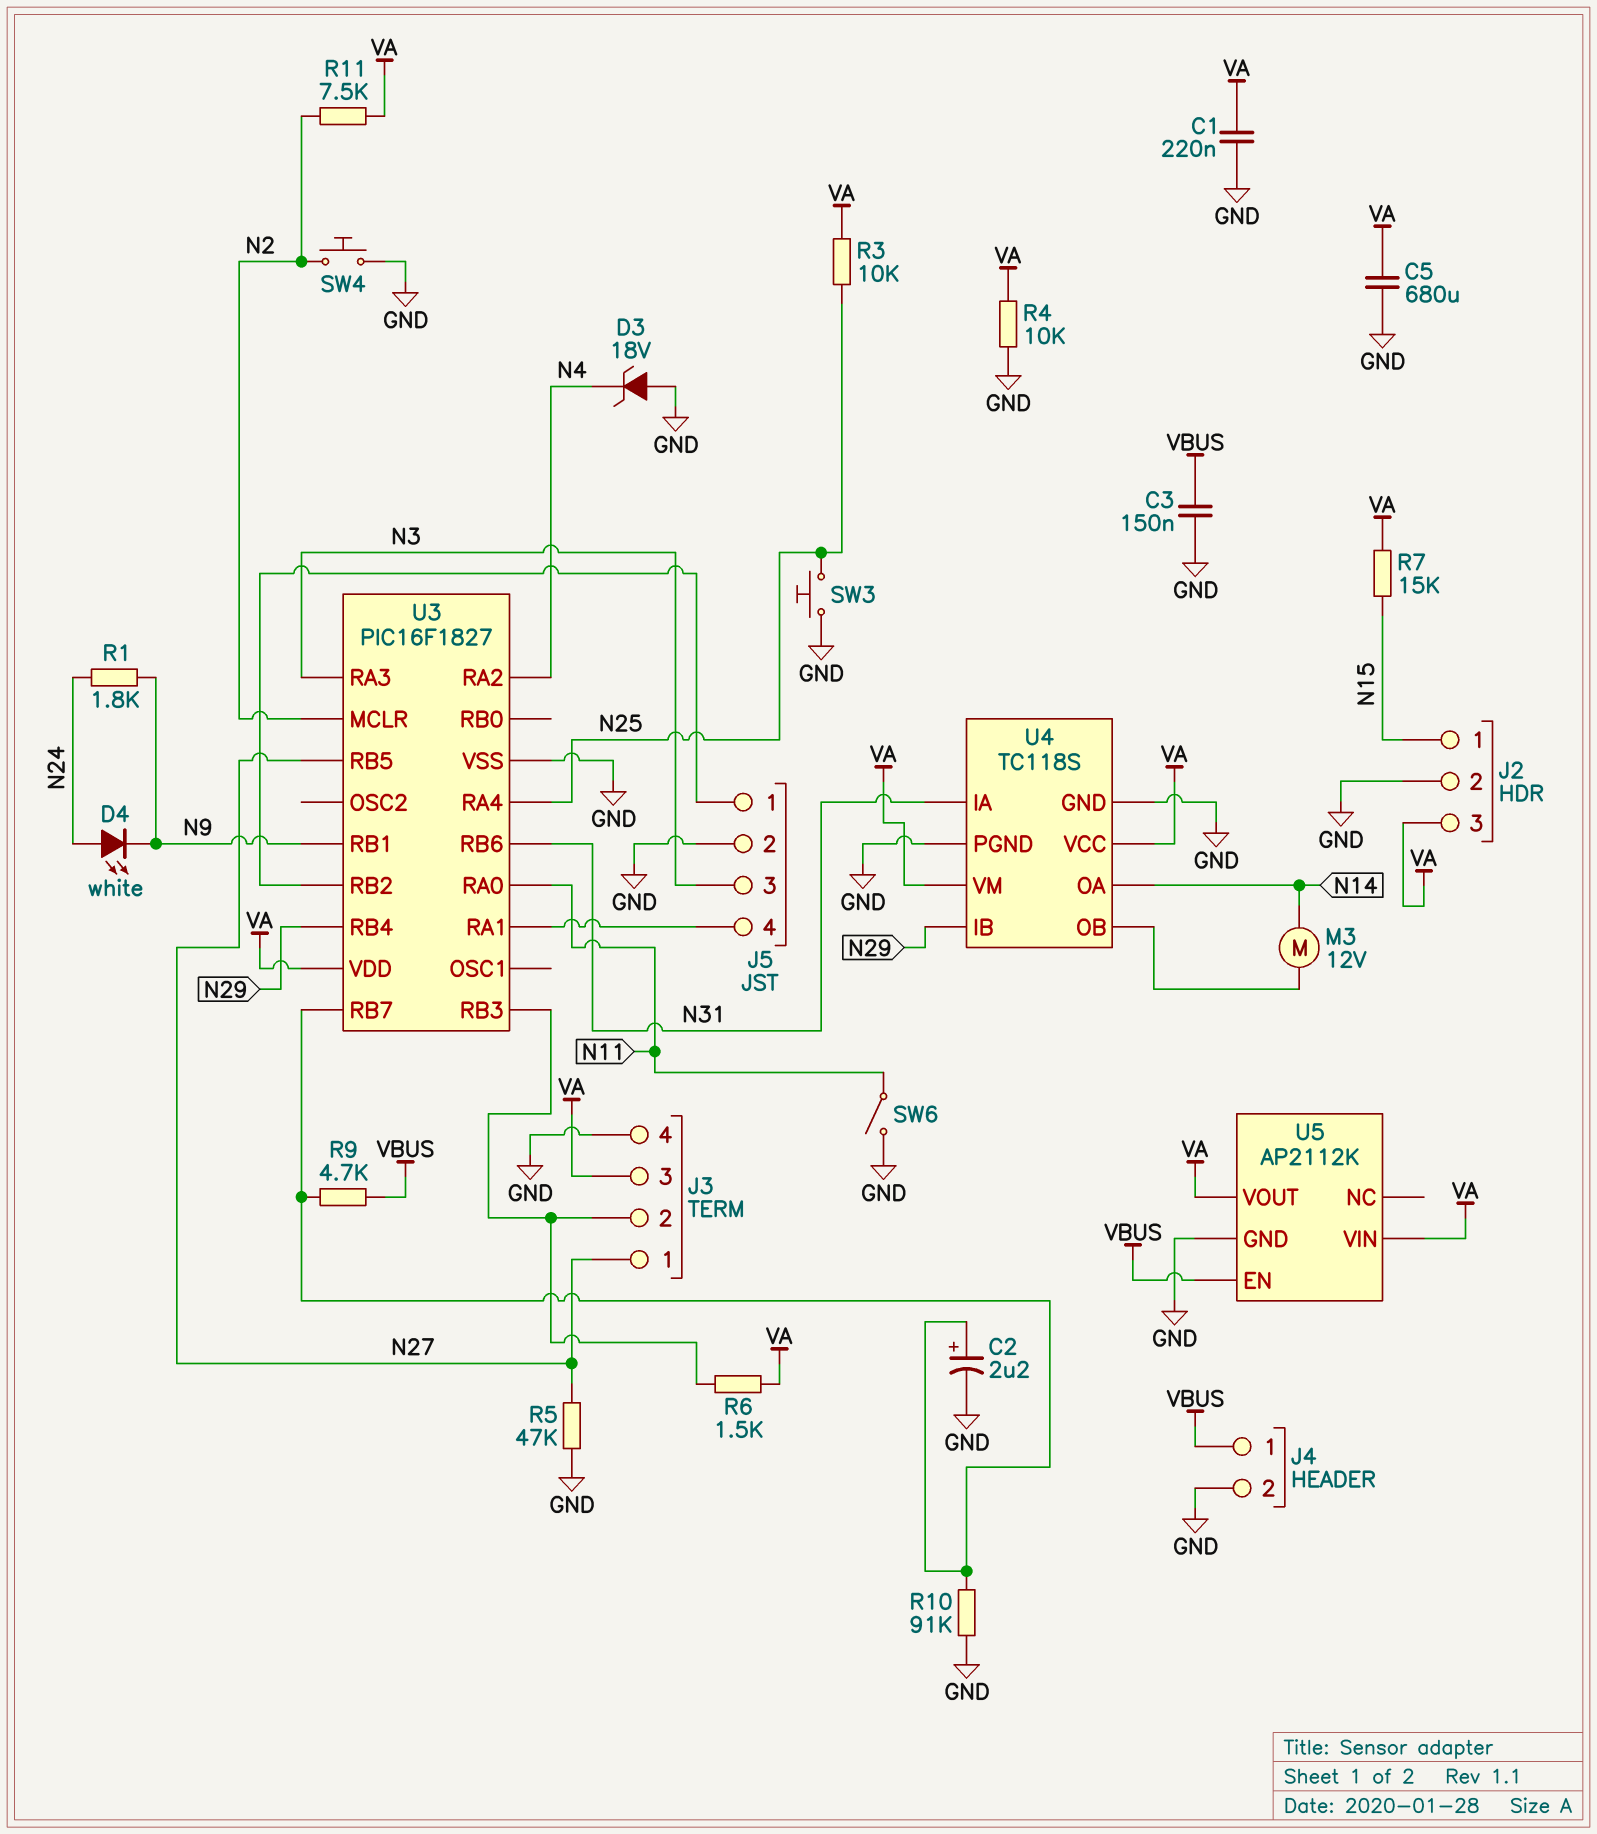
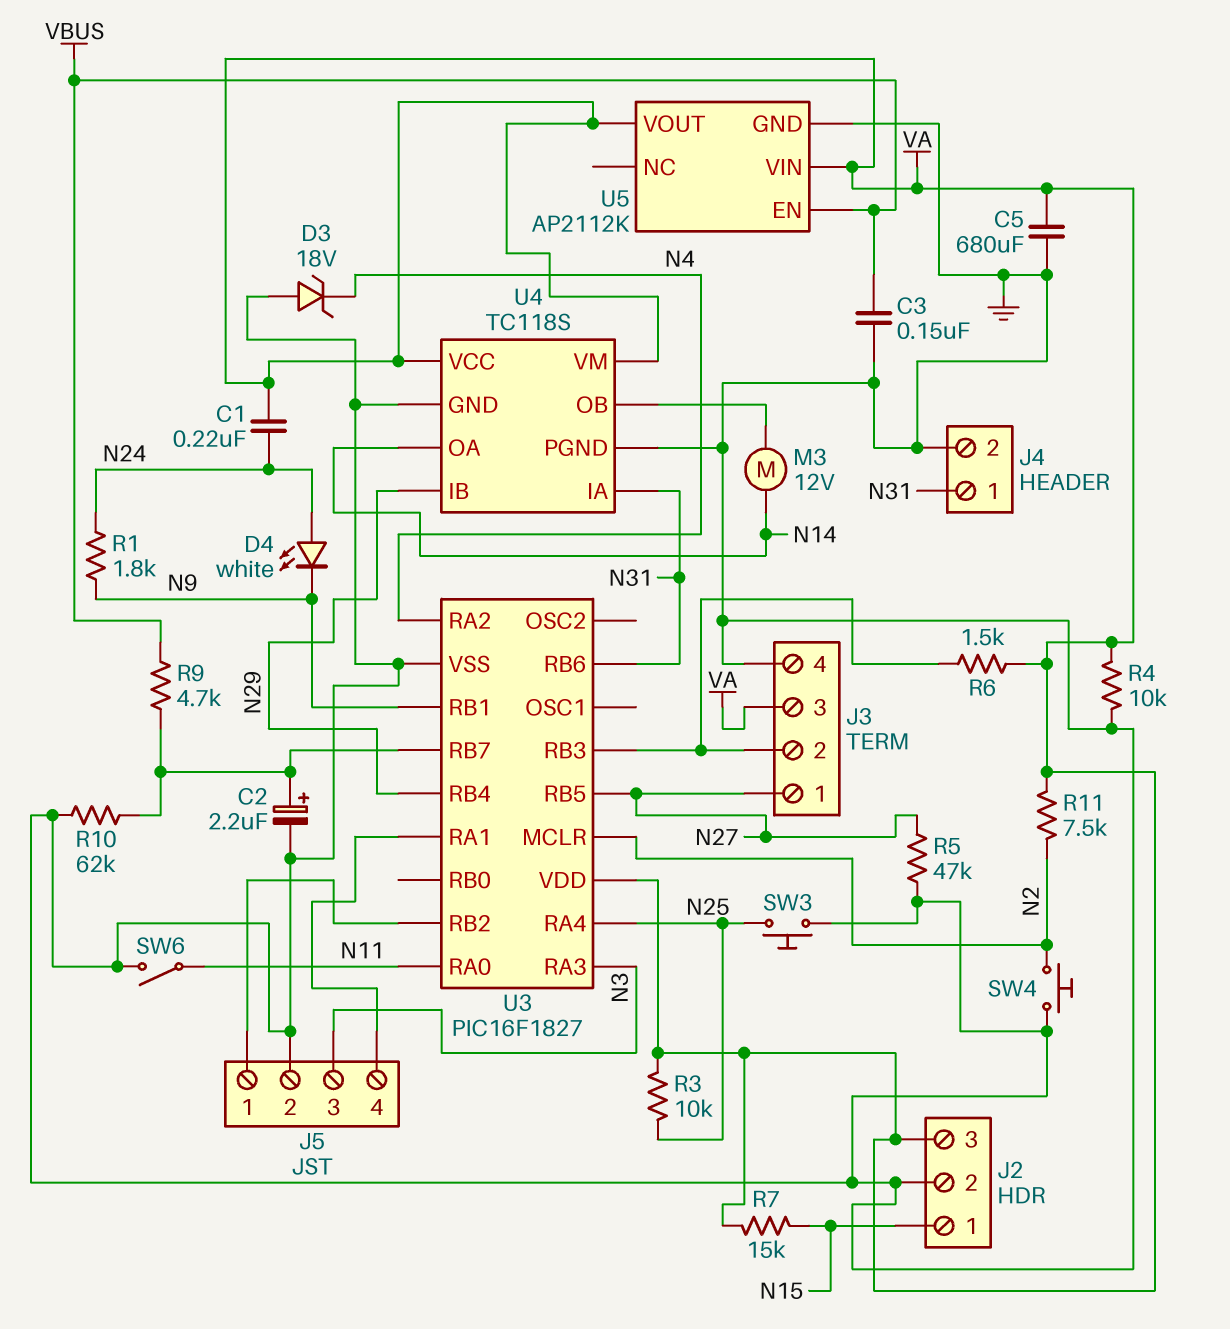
C1: 220nF (GND, VA) -> 220nF (N24, VA)
J4 pin 1: VBUS -> N31
R10: 91k (GND, U3/RB7) -> 62k (GND, U3/RB7)

